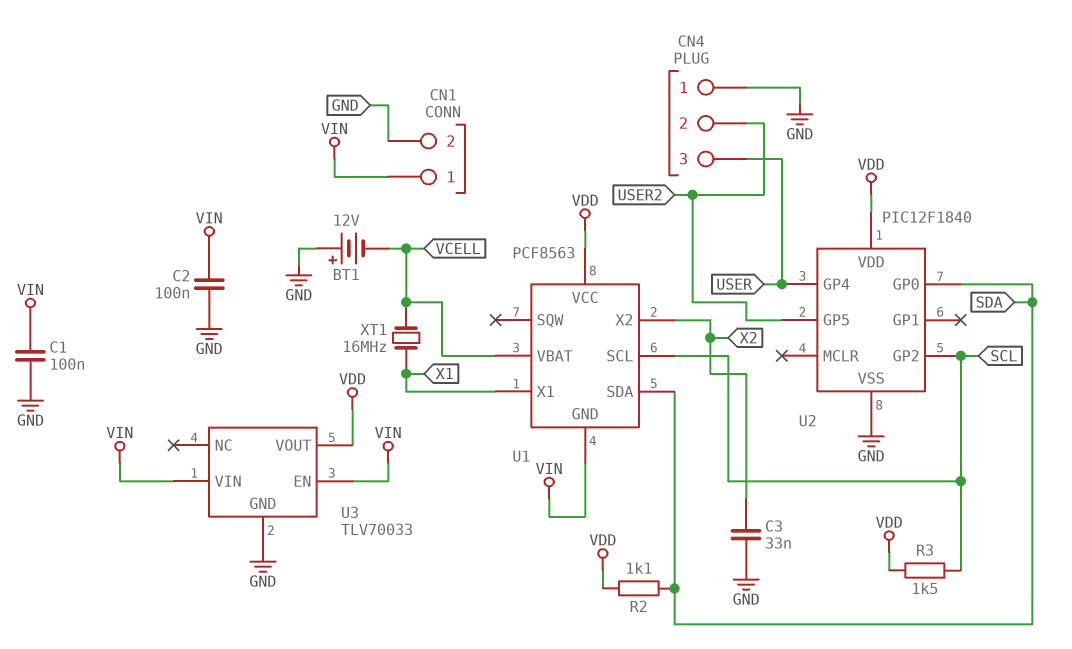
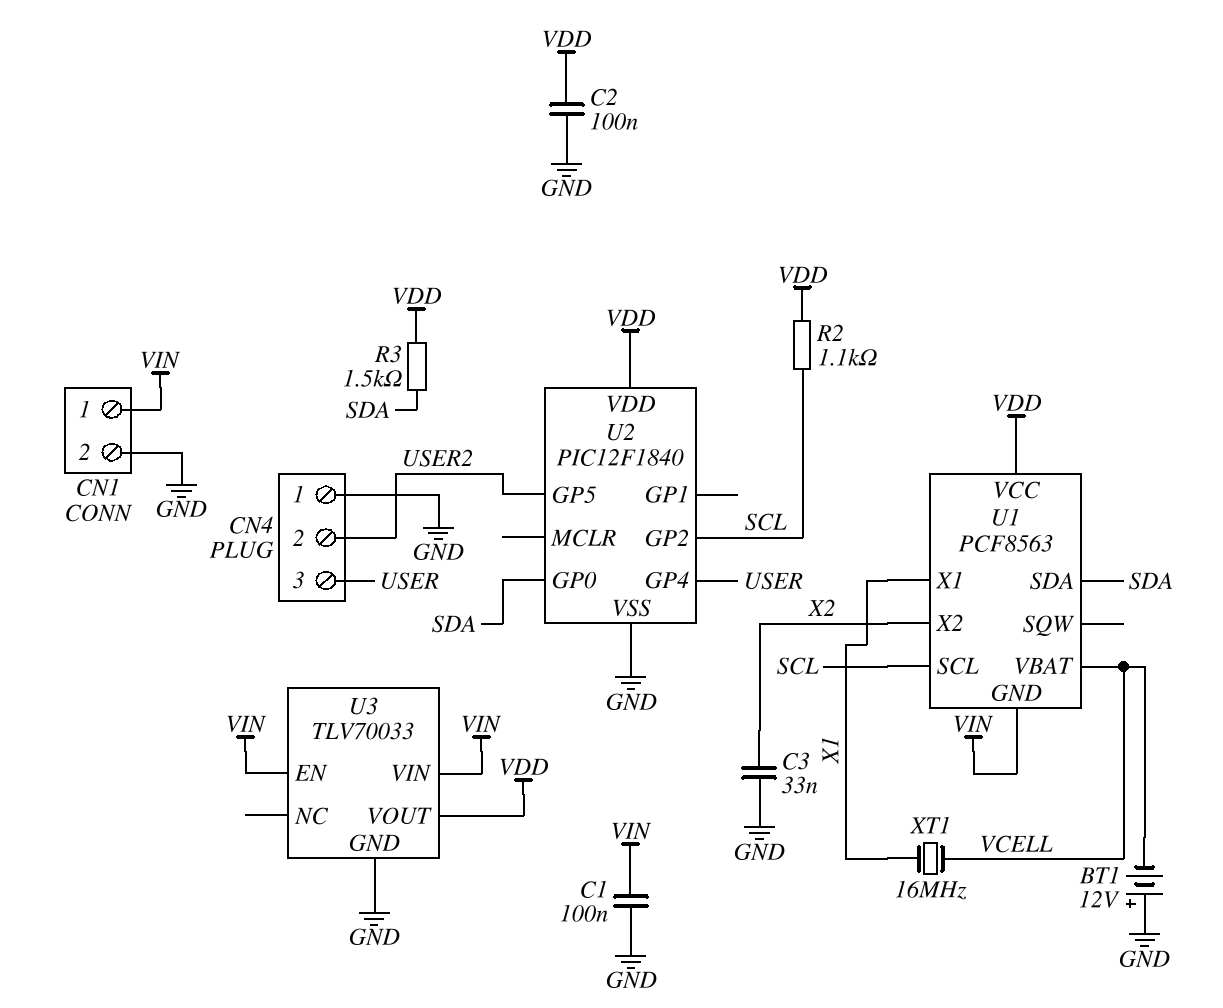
C2: 100nF (GND, VIN) -> 100nF (GND, VDD)
R2: 1.1k (SDA, VDD) -> 1.1k (SCL, VDD)
R3: 1.5k (SCL, VDD) -> 1.5k (SDA, VDD)

